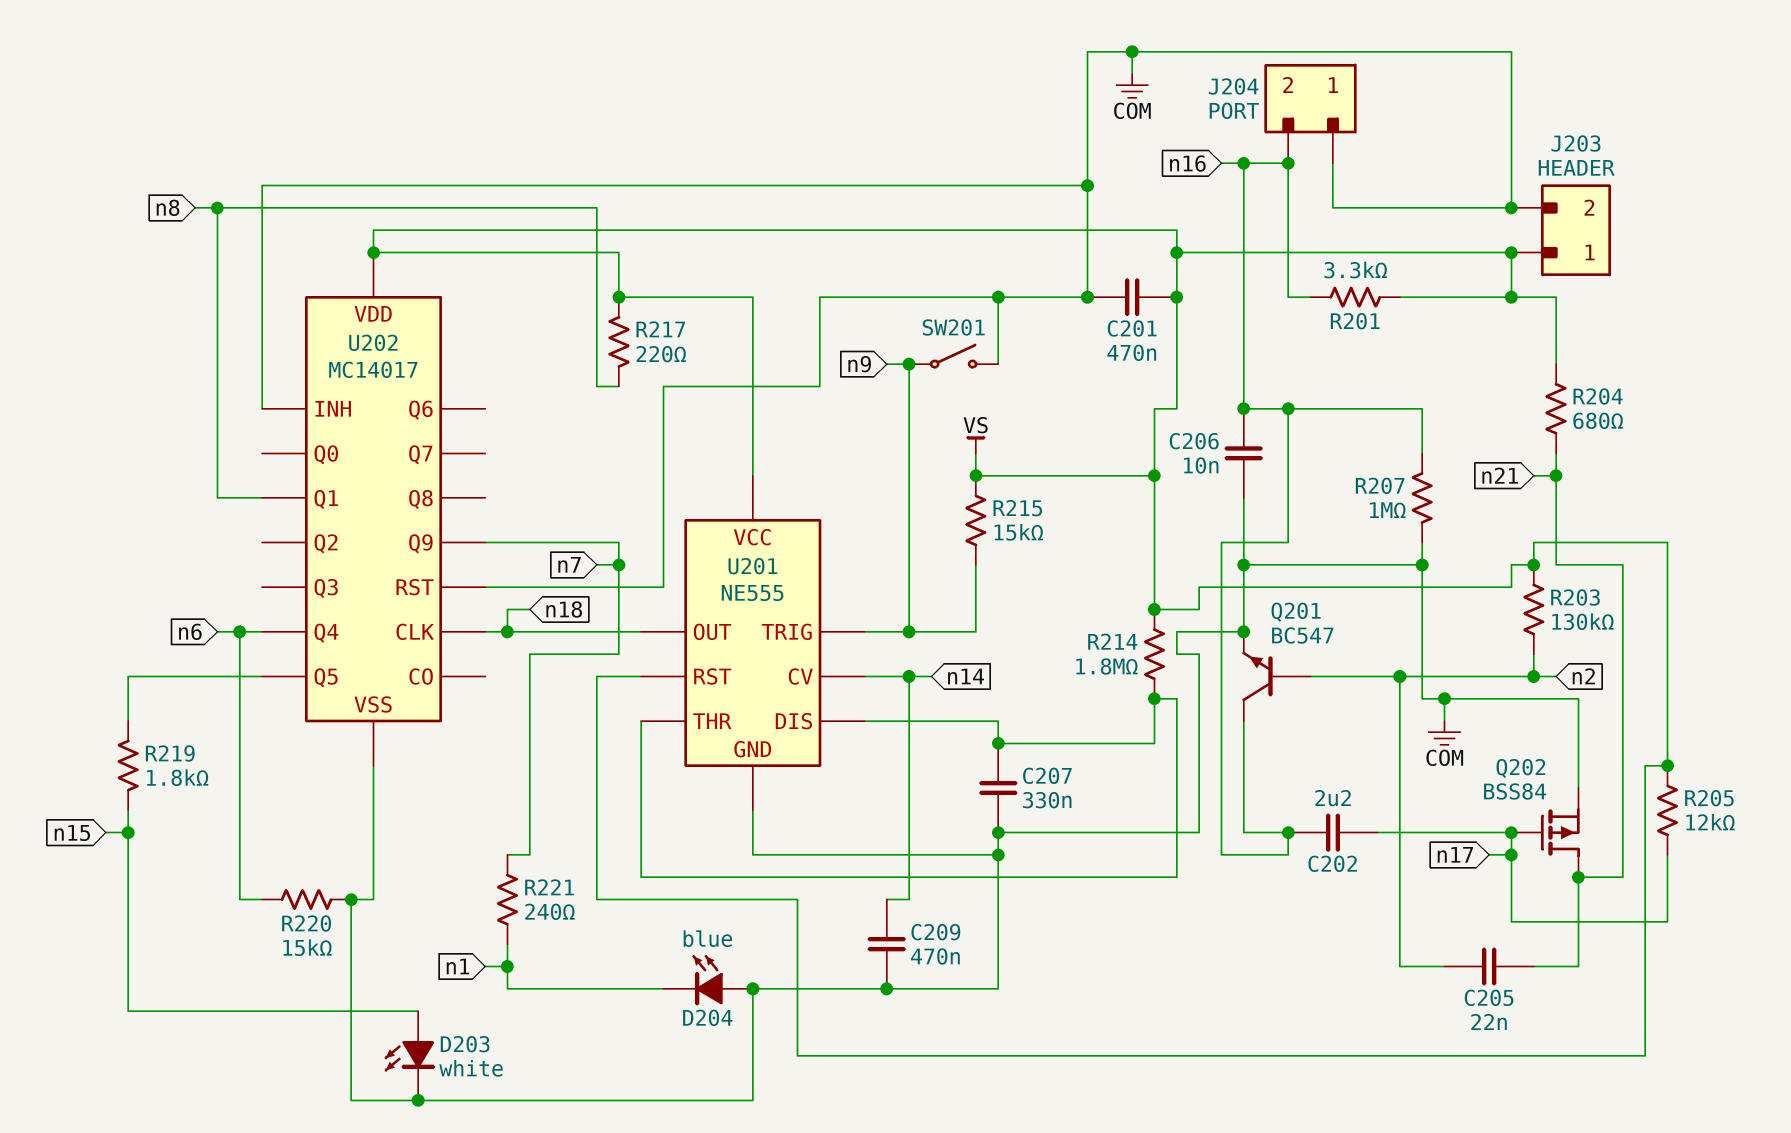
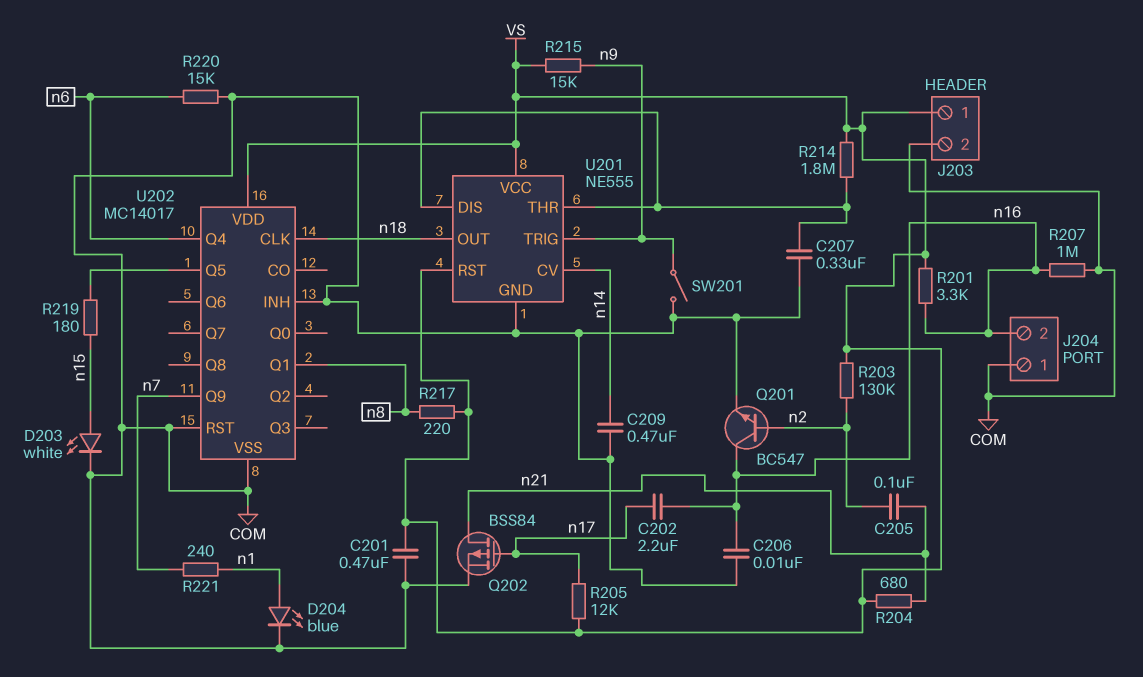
C205: 22nF (n2, n21) -> 100nF (n2, n21)
D204: LED blue (A COM, K n1) -> LED blue (A n1, K COM)
R219: 1.8k (U202/Q5, n15) -> 180 (U202/Q5, n15)

